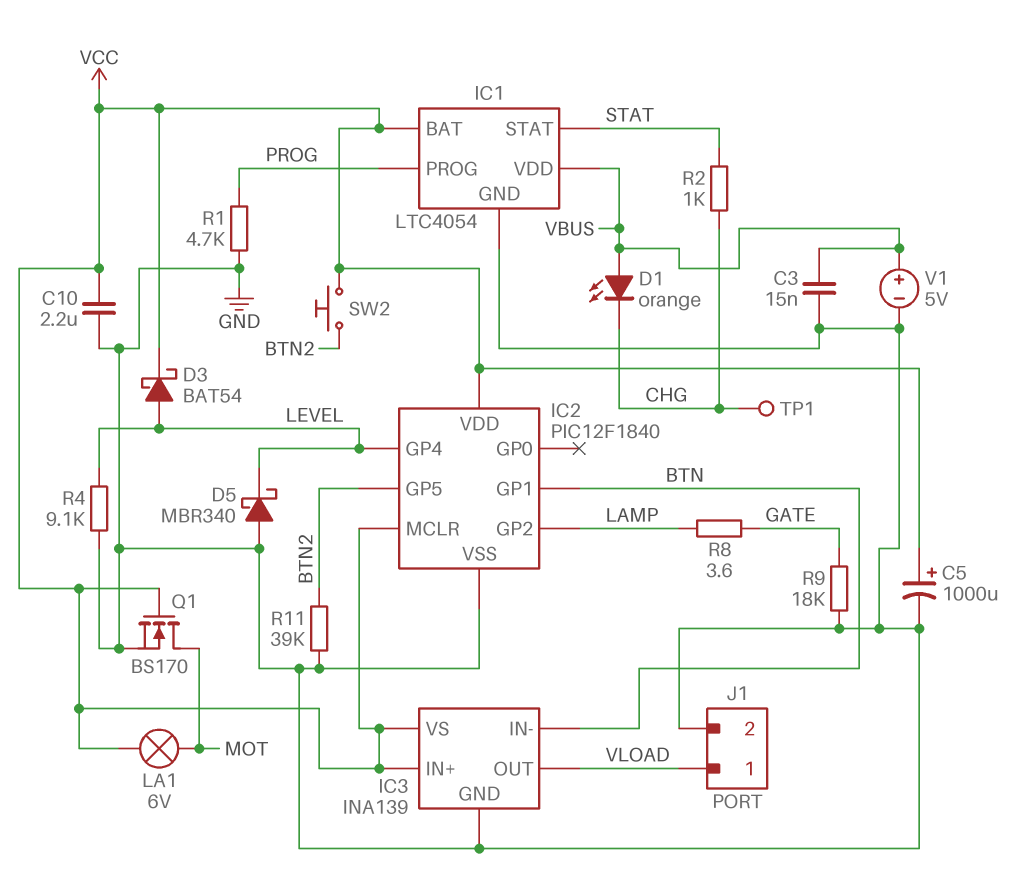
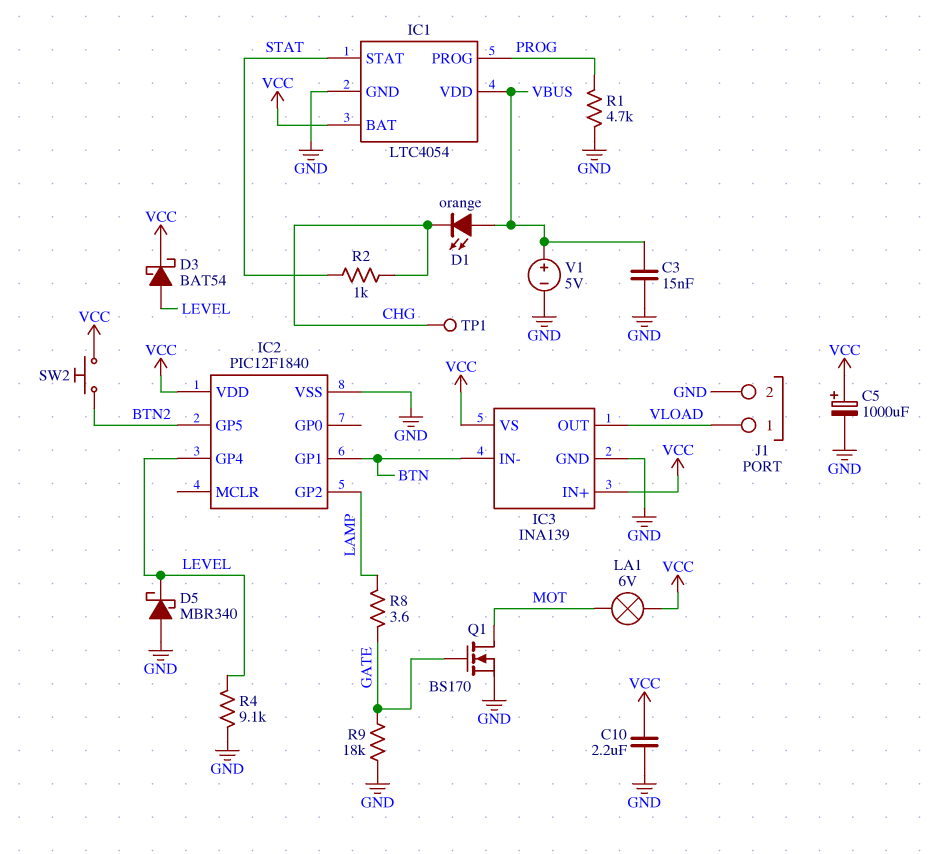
IC2 pin MCLR: VCC -> none
Q1: NMOS BS170 (G VCC, D MOT, S GND) -> NMOS BS170 (G GATE, D MOT, S GND)
R11: 39k (BTN2, GND) -> none

